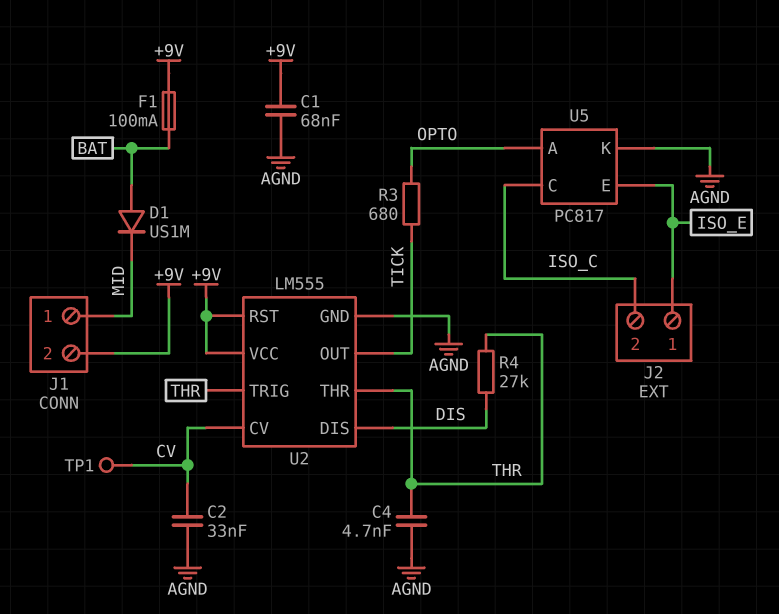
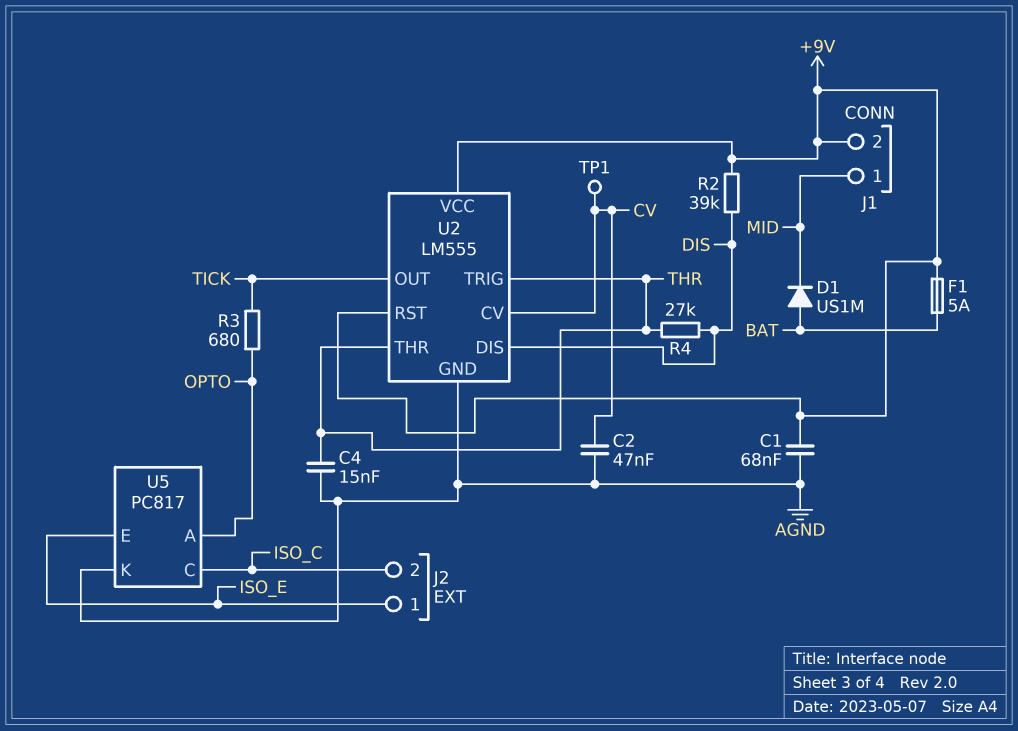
C2: 33nF (AGND, CV) -> 47nF (AGND, CV)
C4: 4.7nF (AGND, THR) -> 15nF (AGND, THR)
F1: 100mA (+9V, BAT) -> 5A (+9V, BAT)
R2: none -> 39k (+9V, DIS)

